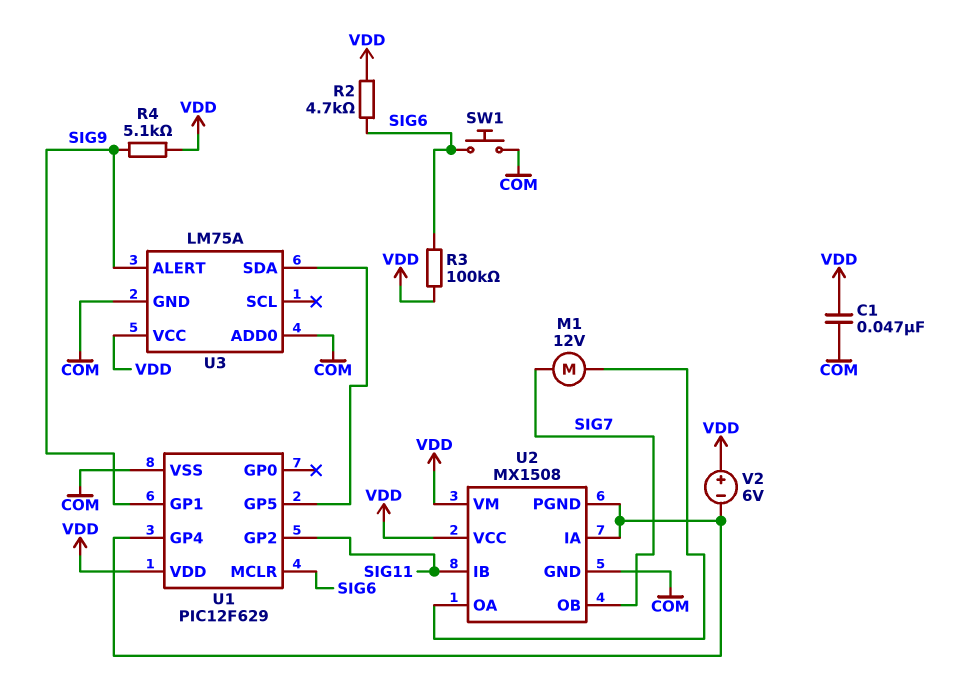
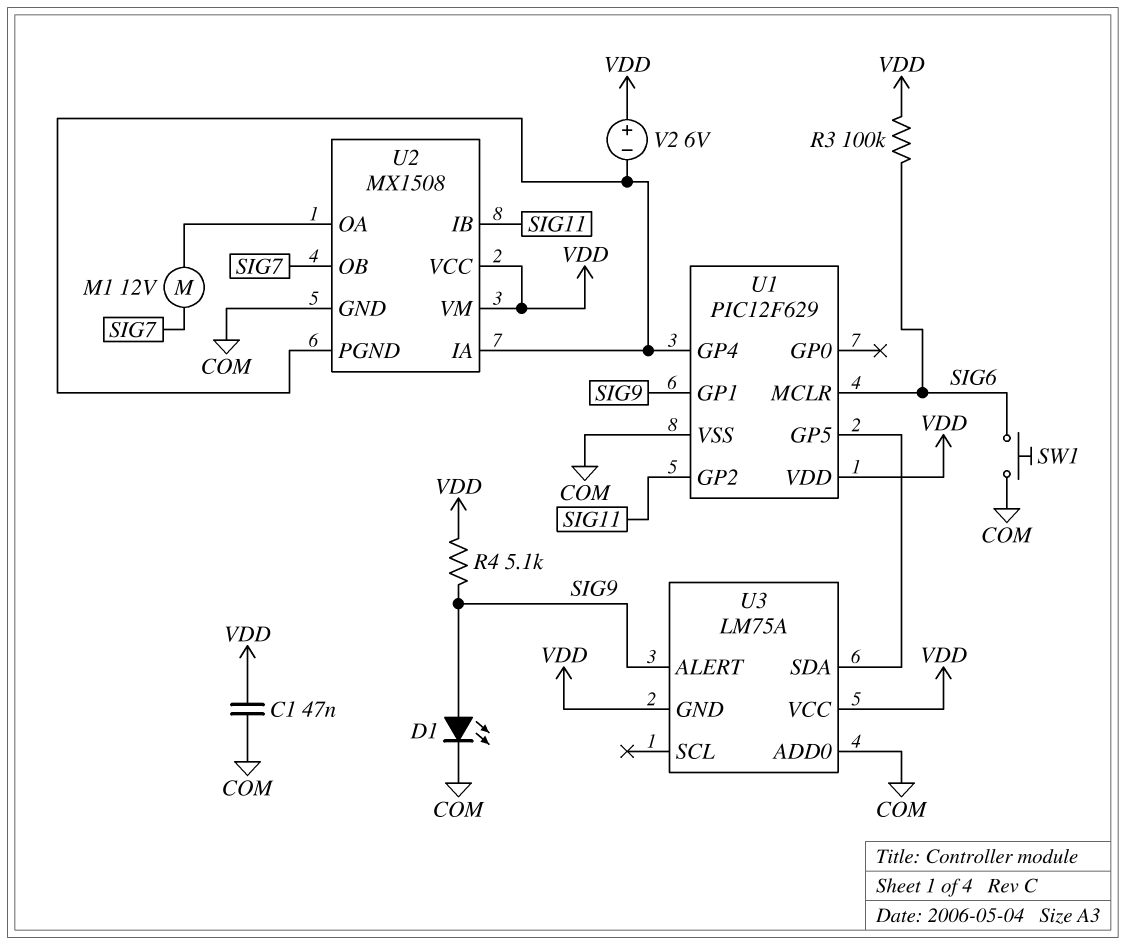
D1: none -> LED (A SIG9, K COM)
R2: 4.7k (SIG6, VDD) -> none
U3 pin GND: COM -> VDD

